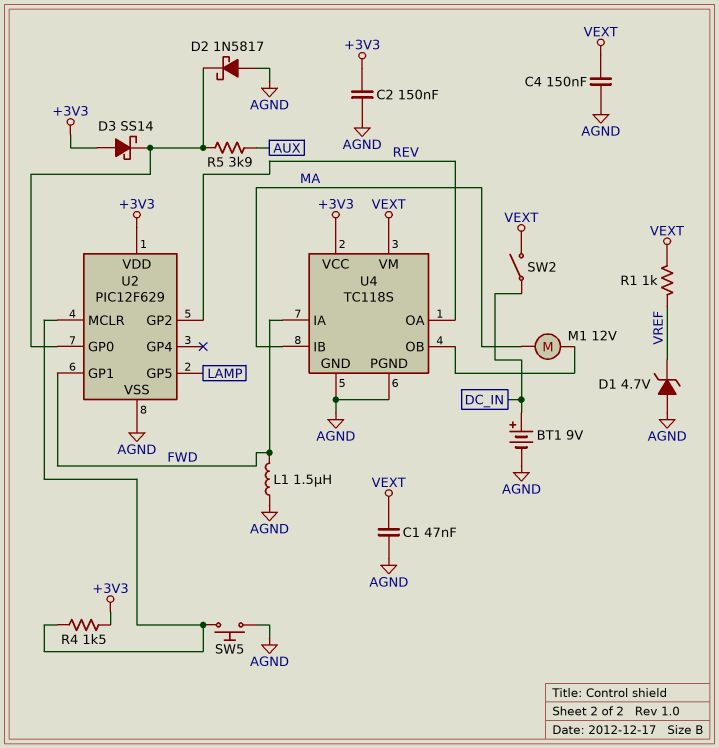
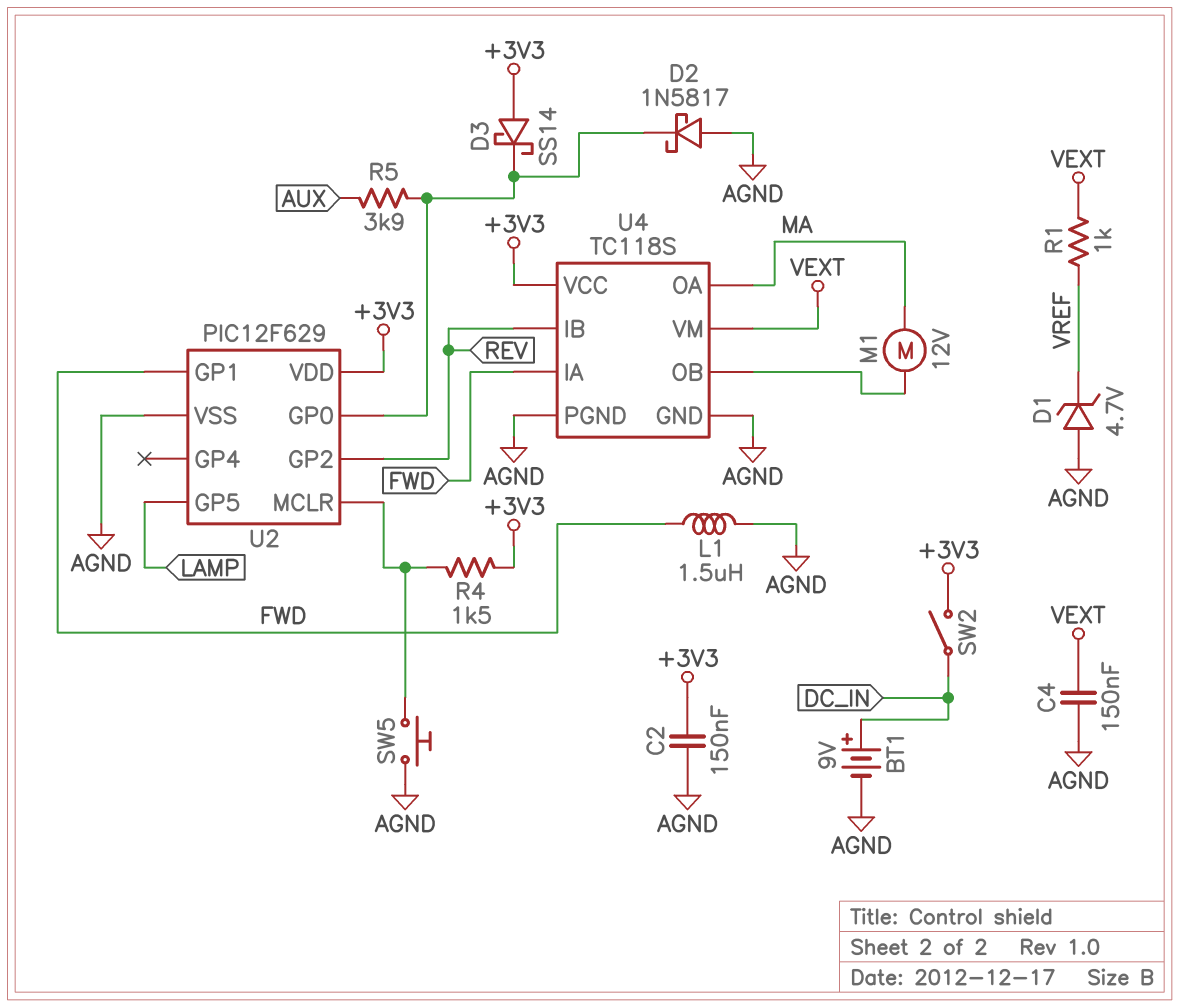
C1: 47nF (AGND, VEXT) -> none
SW2: switch (DC_IN, VEXT) -> switch (+3V3, DC_IN)
U4 pin IB: MA -> REV
U4 pin OA: REV -> MA

